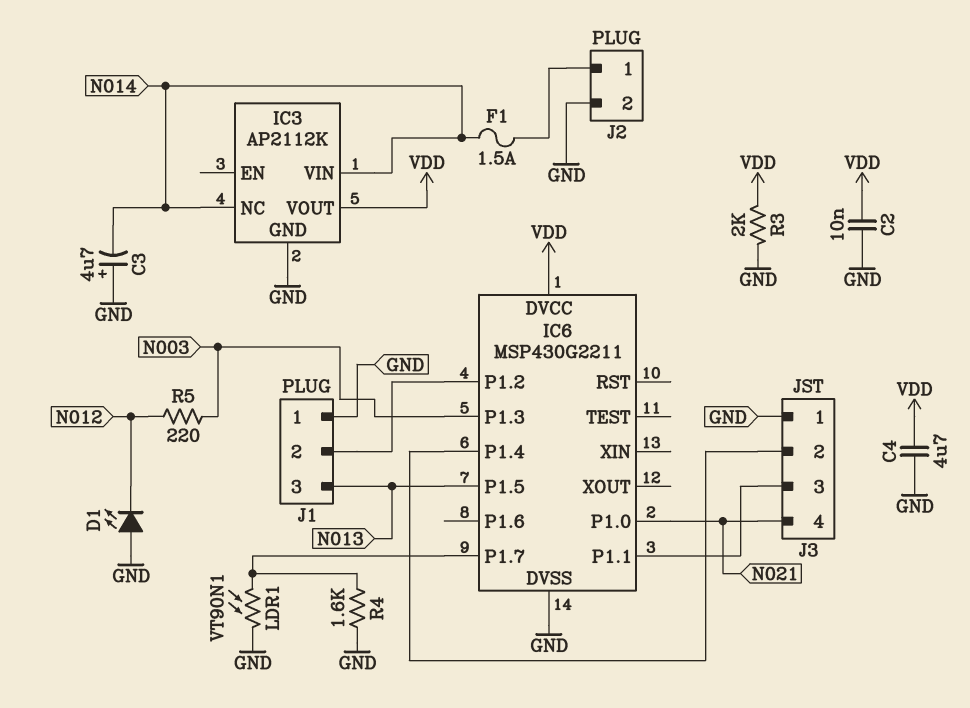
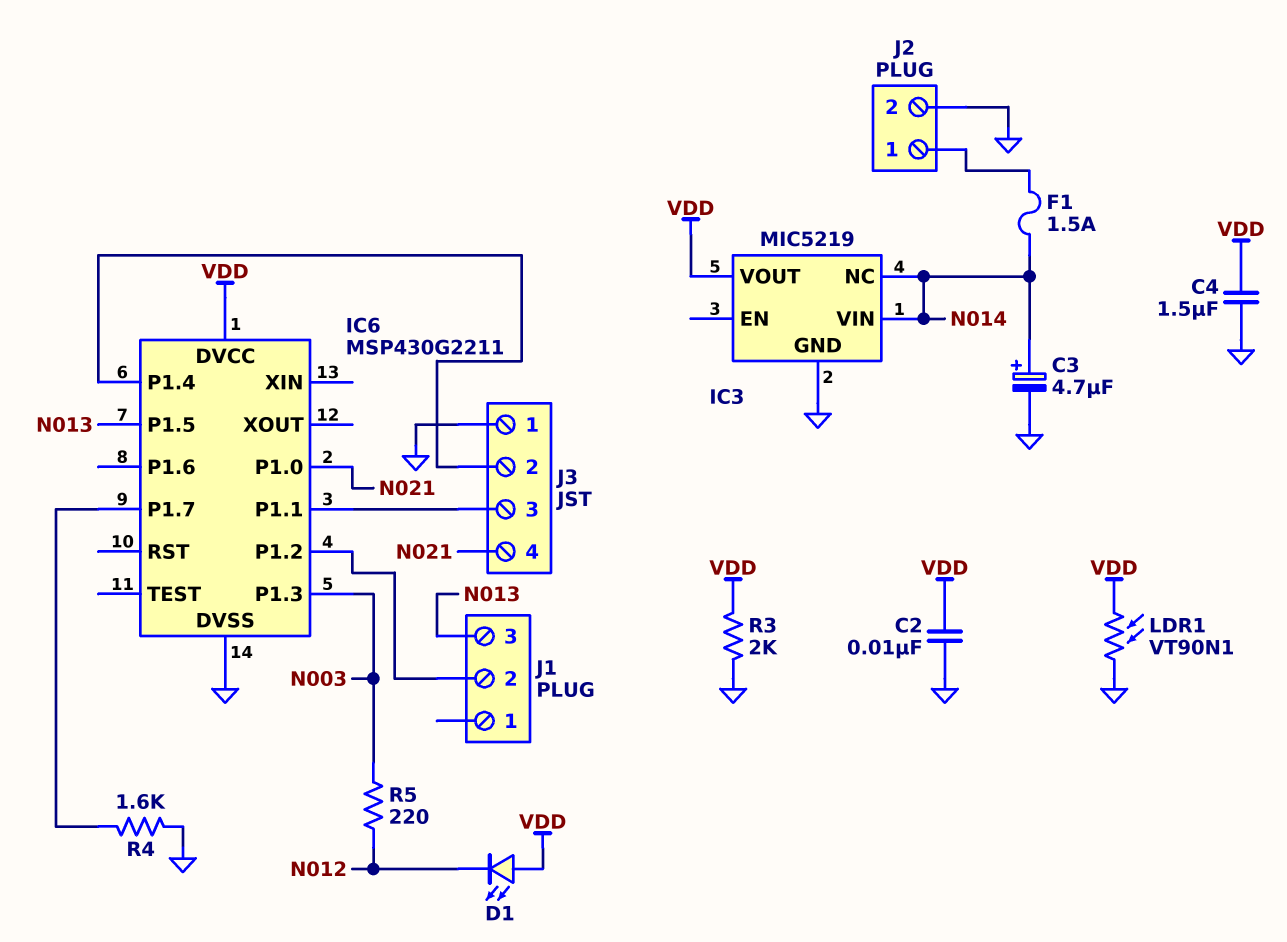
C3: 4.7uF (plus GND, minus N014) -> 4.7uF (plus N014, minus GND)
C4: 4.7uF (GND, VDD) -> 1.5uF (GND, VDD)
D1: LED (A GND, K N012) -> LED (A VDD, K N012)
IC3: AP2112K -> MIC5219
J1 pin 1: GND -> none
LDR1: VT90N1 (GND, IC6/P1.7) -> VT90N1 (GND, VDD)

